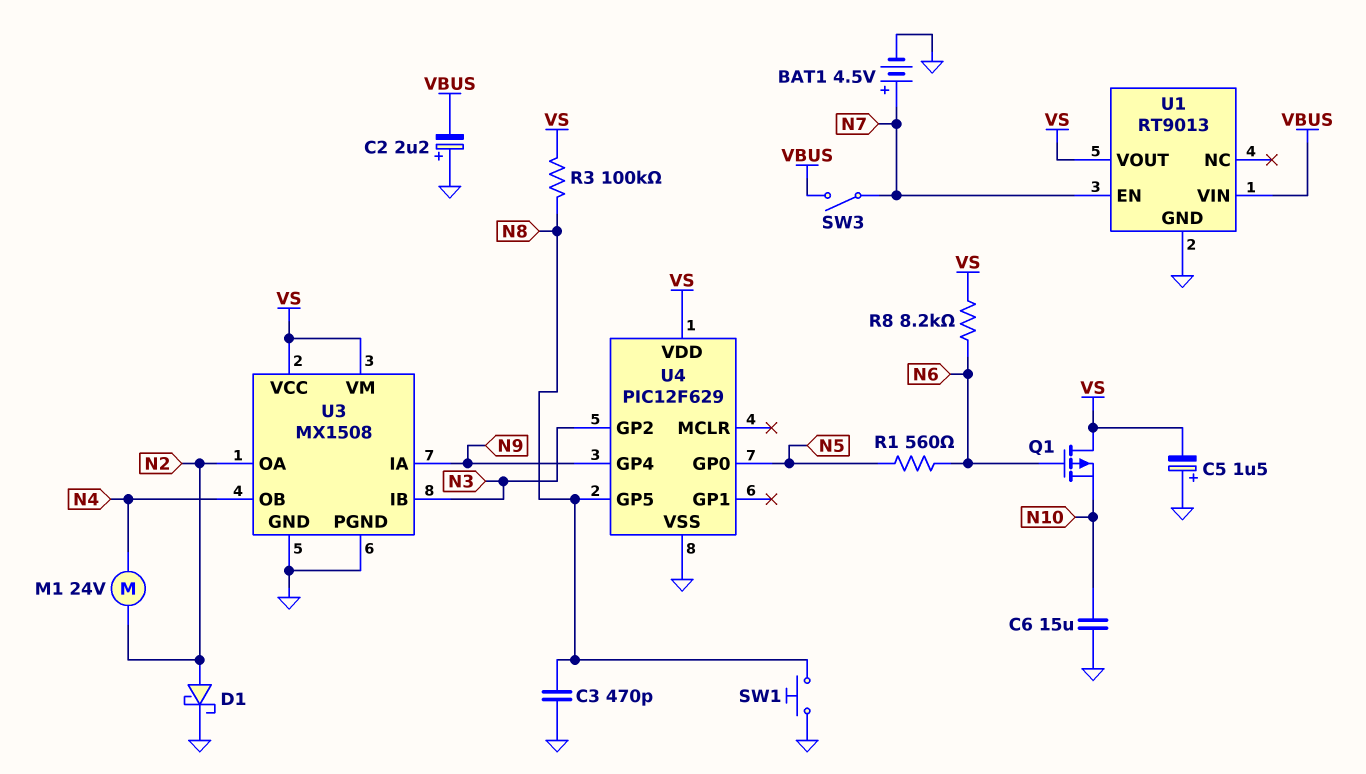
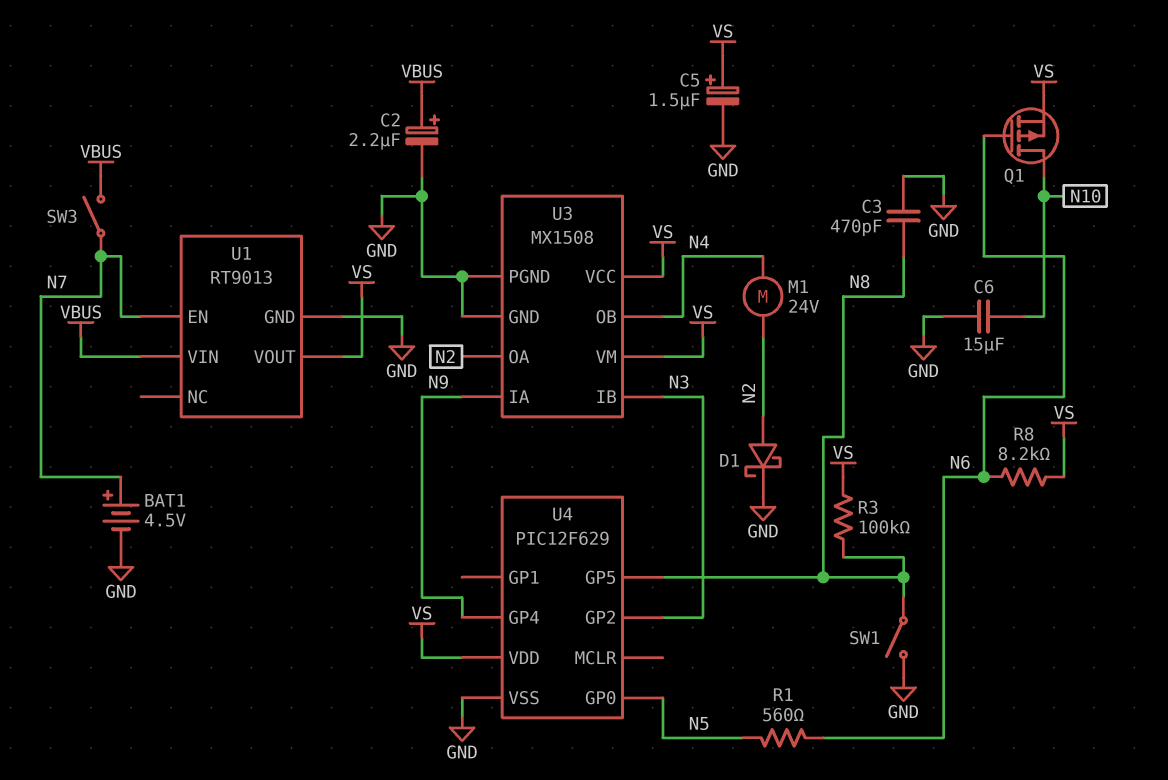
C2: 2.2uF (plus GND, minus VBUS) -> 2.2uF (plus VBUS, minus GND)
C5: 1.5uF (plus GND, minus VS) -> 1.5uF (plus VS, minus GND)
Q1: PMOS (G N6, D VS, S N10) -> PMOS (G N6, D N10, S VS)
SW1: button (GND, N8) -> switch (GND, N8)

